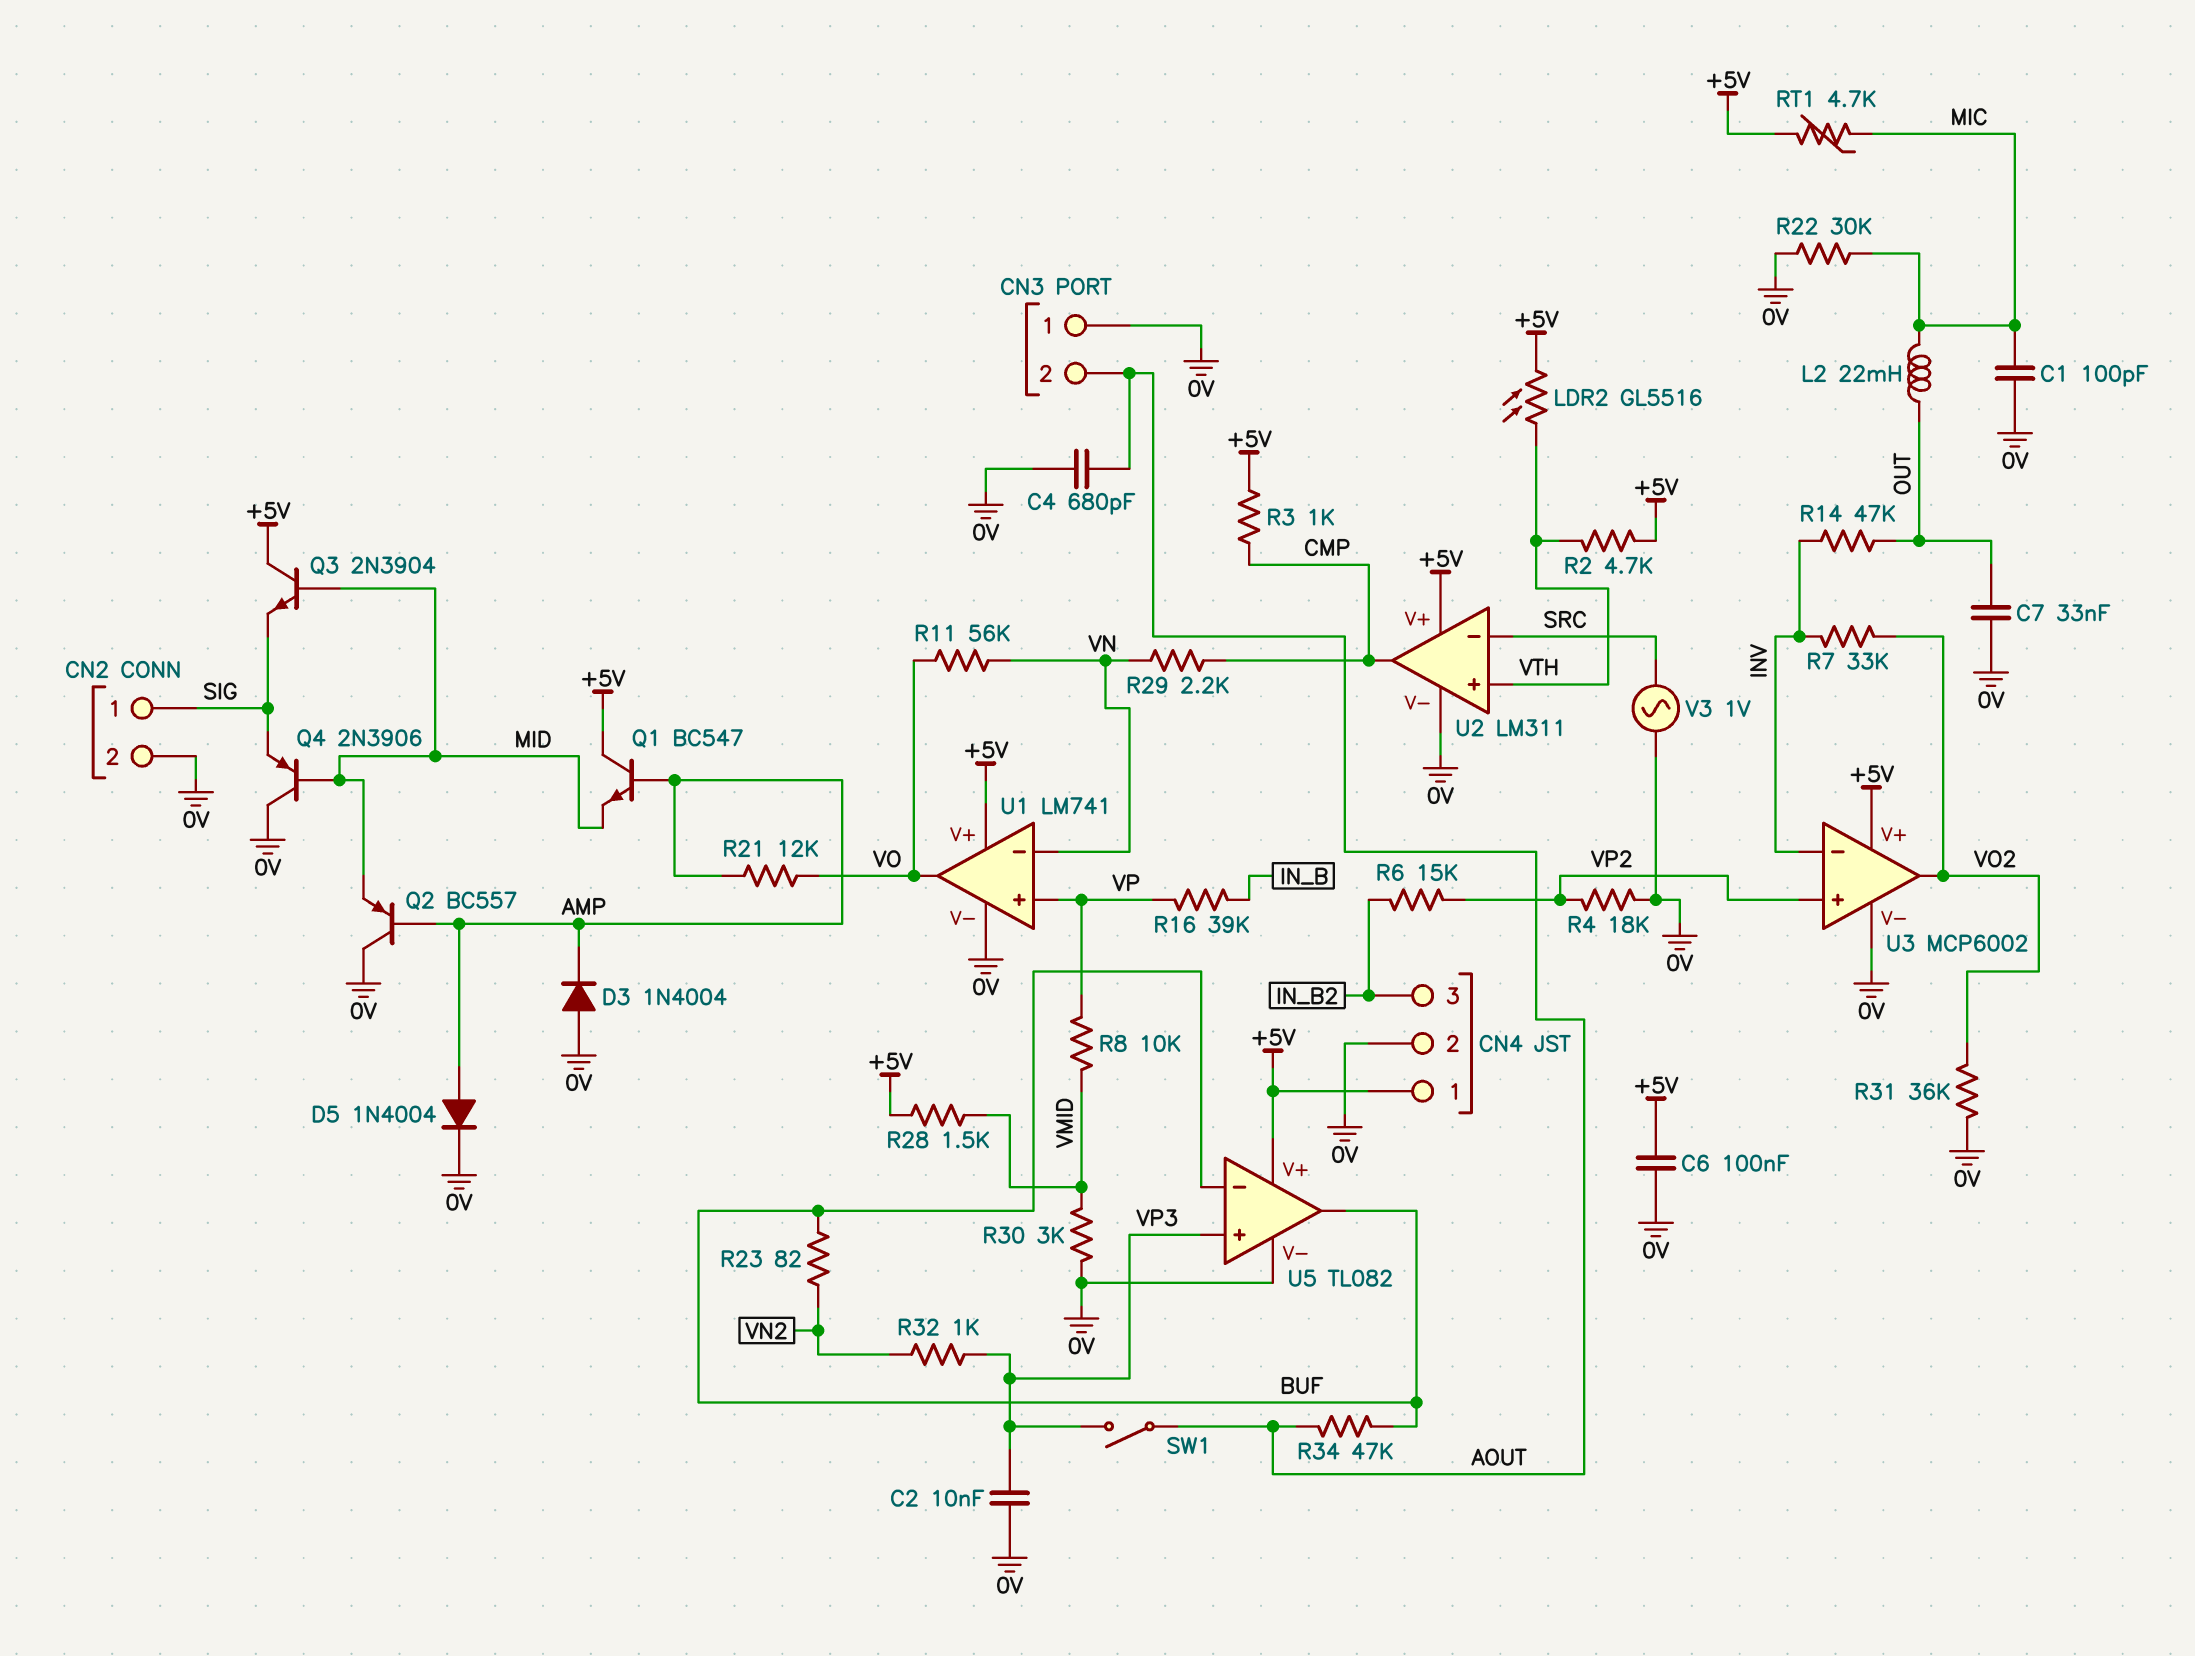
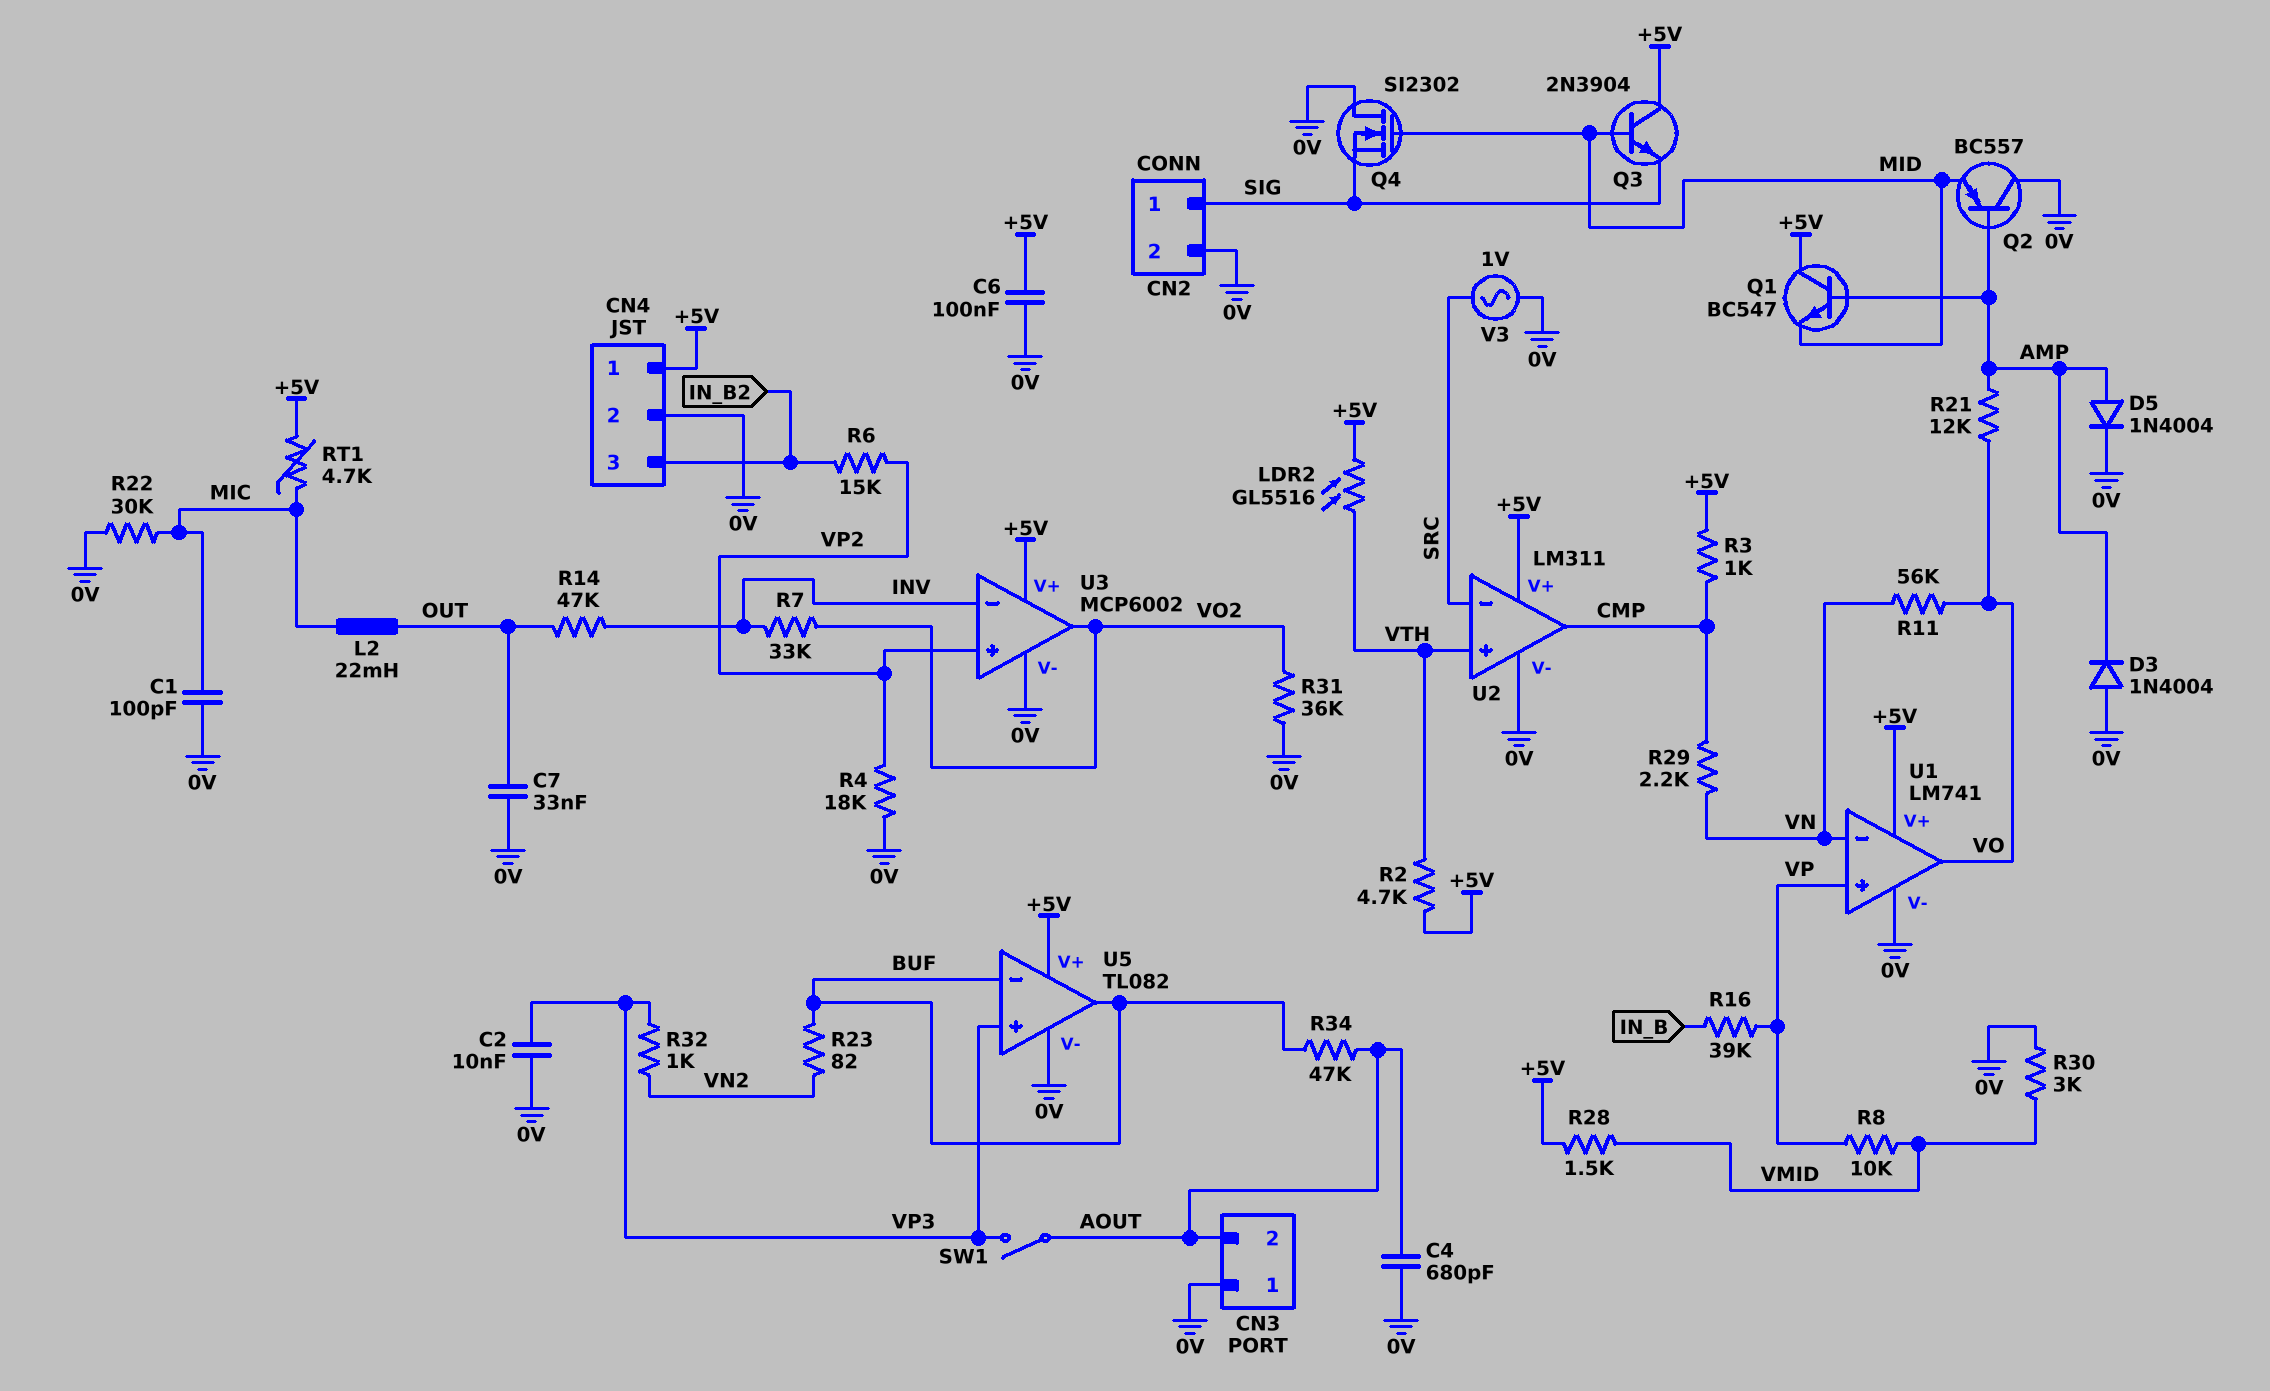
Q4: PNP 2N3906 (B MID, C 0V, E SIG) -> NMOS SI2302 (G MID, D 0V, S SIG)

